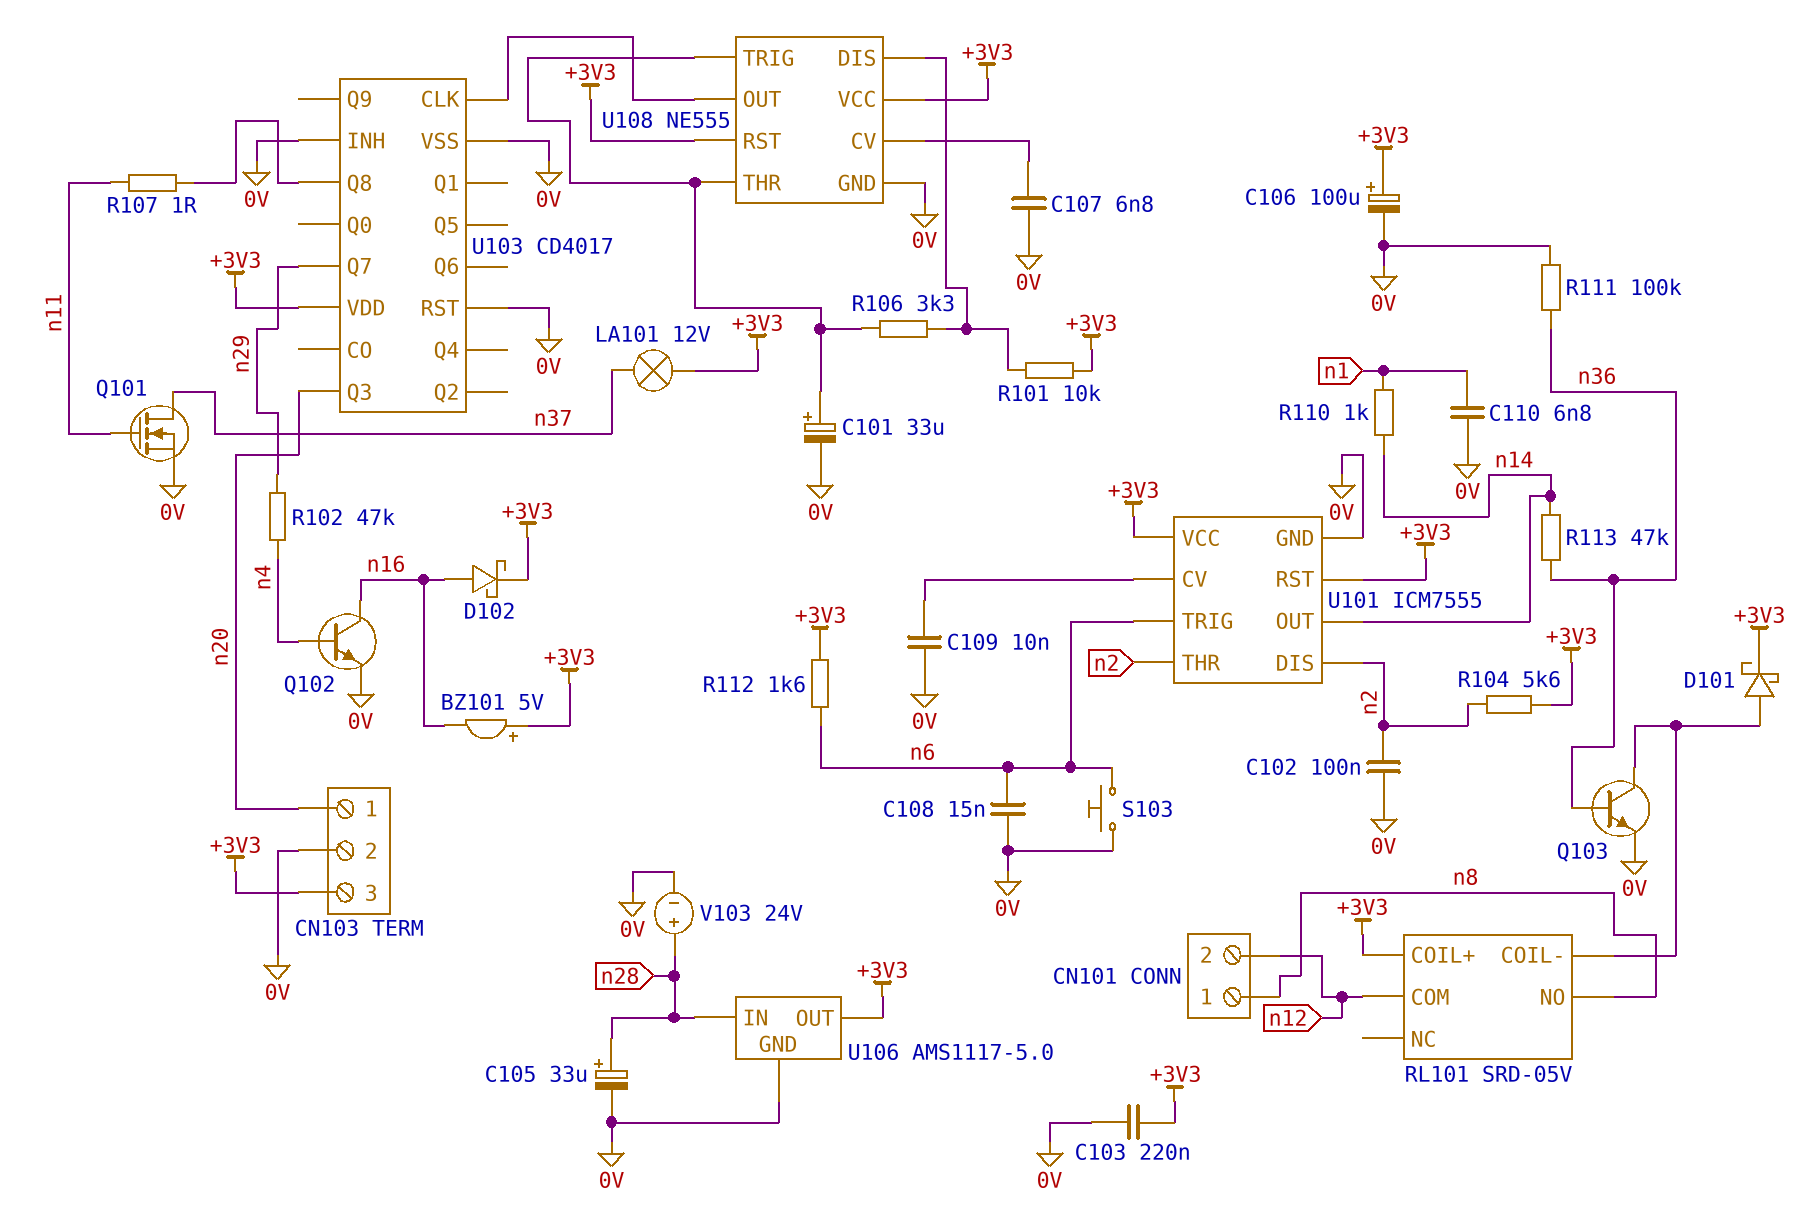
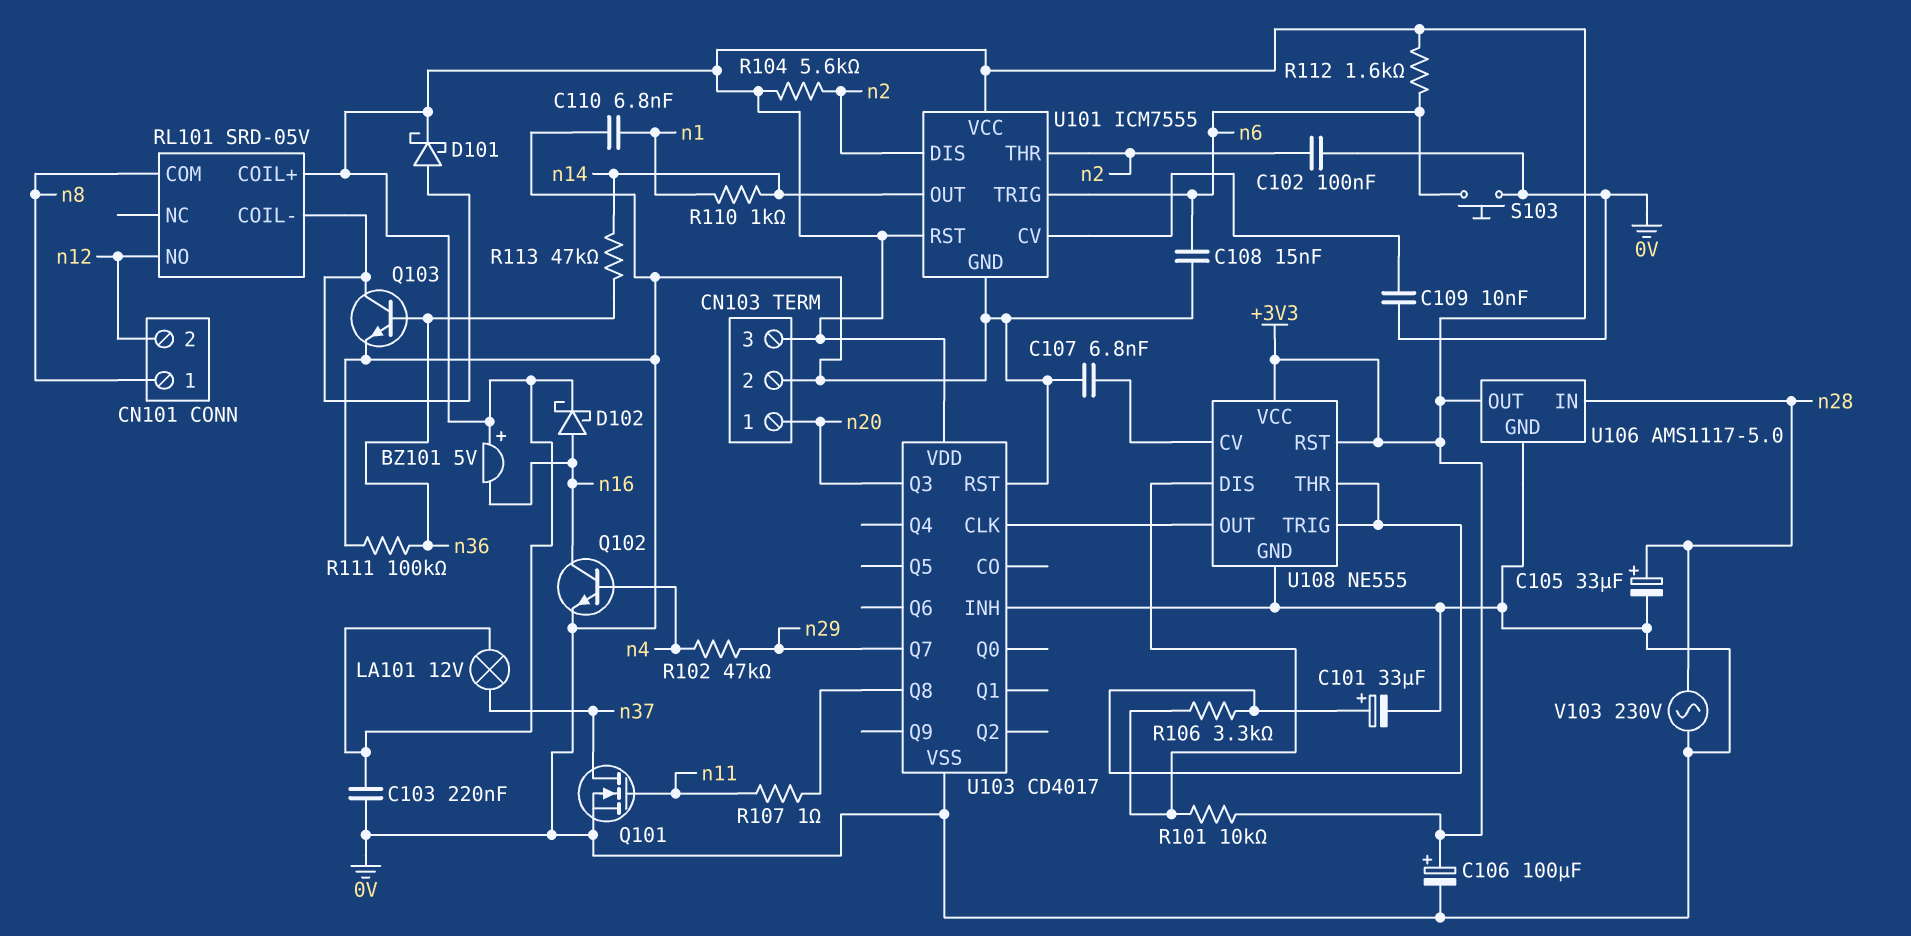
RL101 pin COM: n12 -> n8
RL101 pin NO: n8 -> n12
V103: 24V (plus n28, minus 0V) -> AC 230V (0V, n28)

